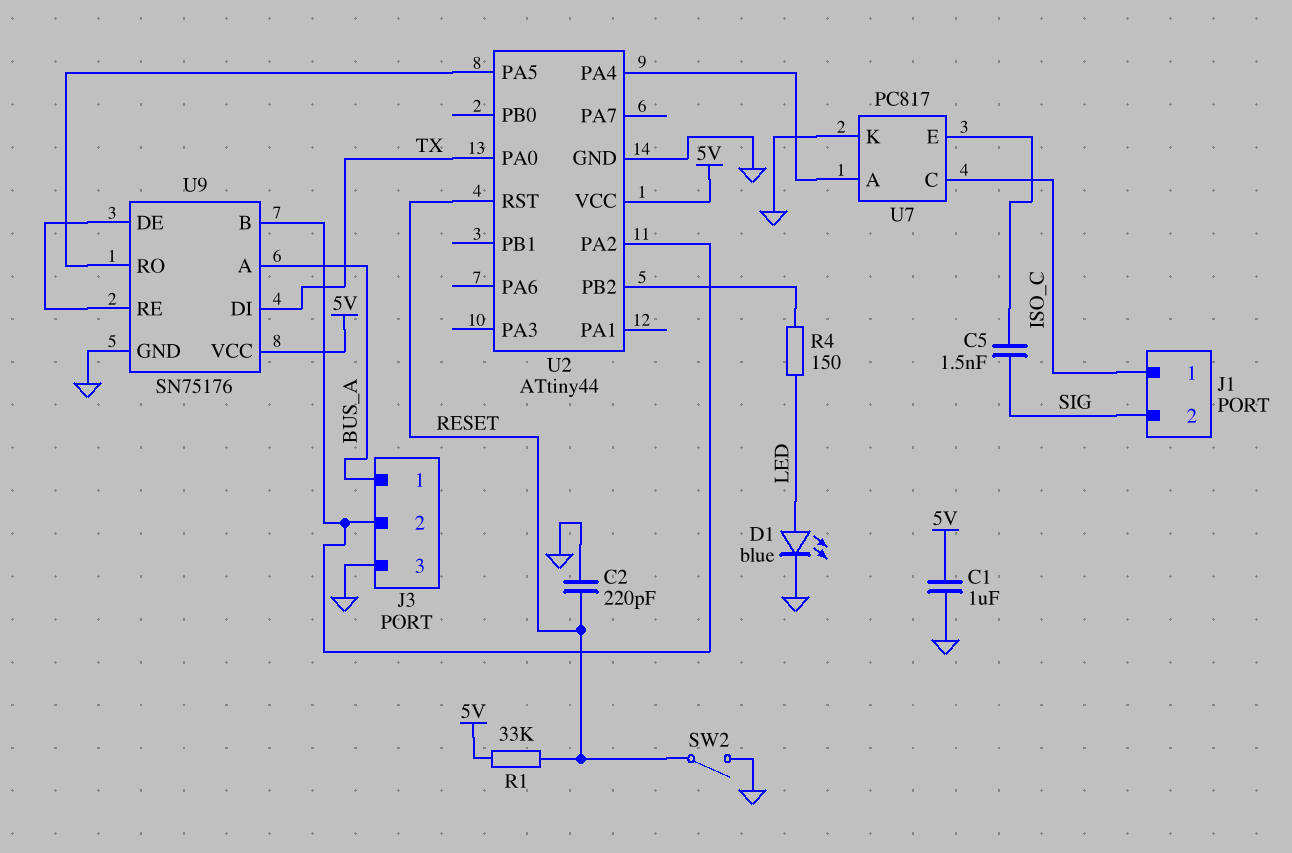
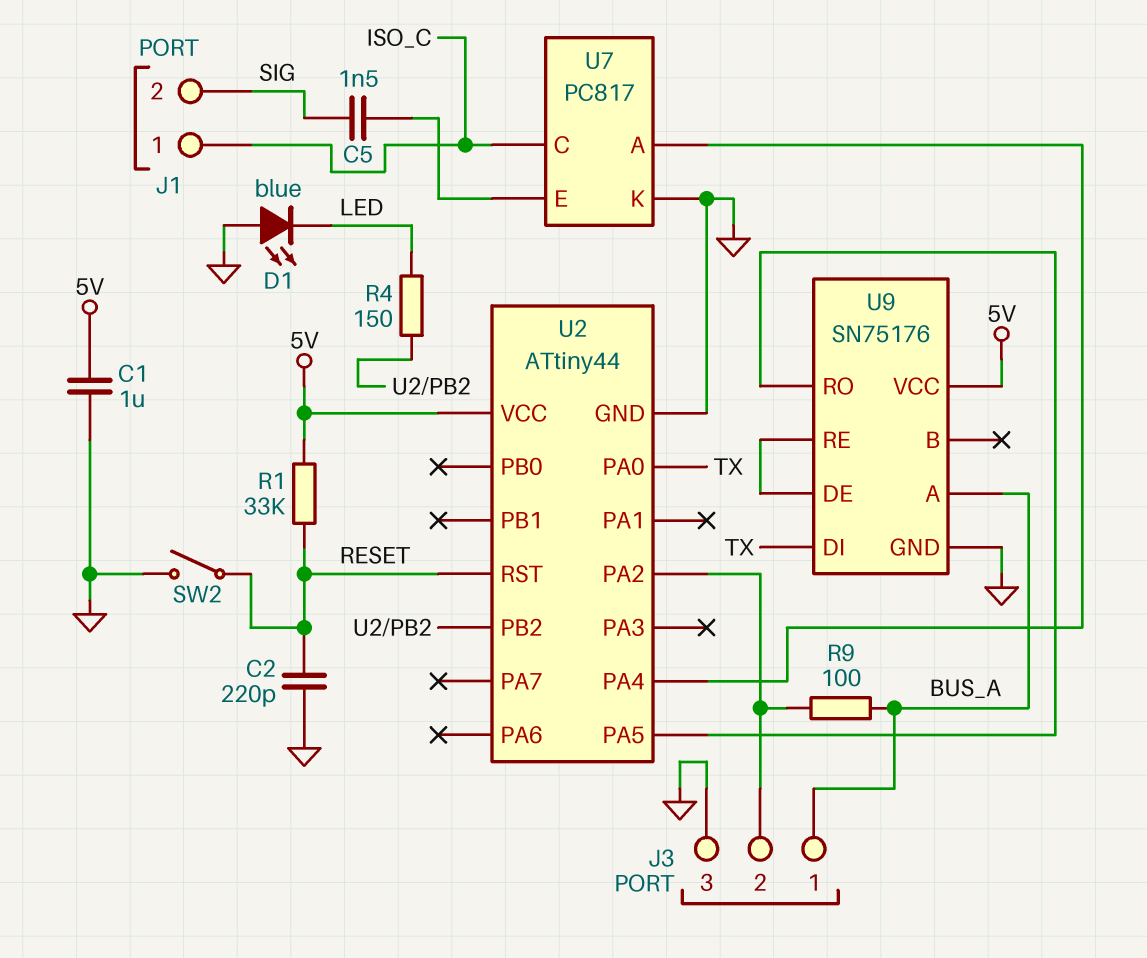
D1: LED blue (A LED, K GND) -> LED blue (A GND, K LED)
R9: none -> 100 (BUS_A, J3/2)
U9 pin B: J3/2 -> none

